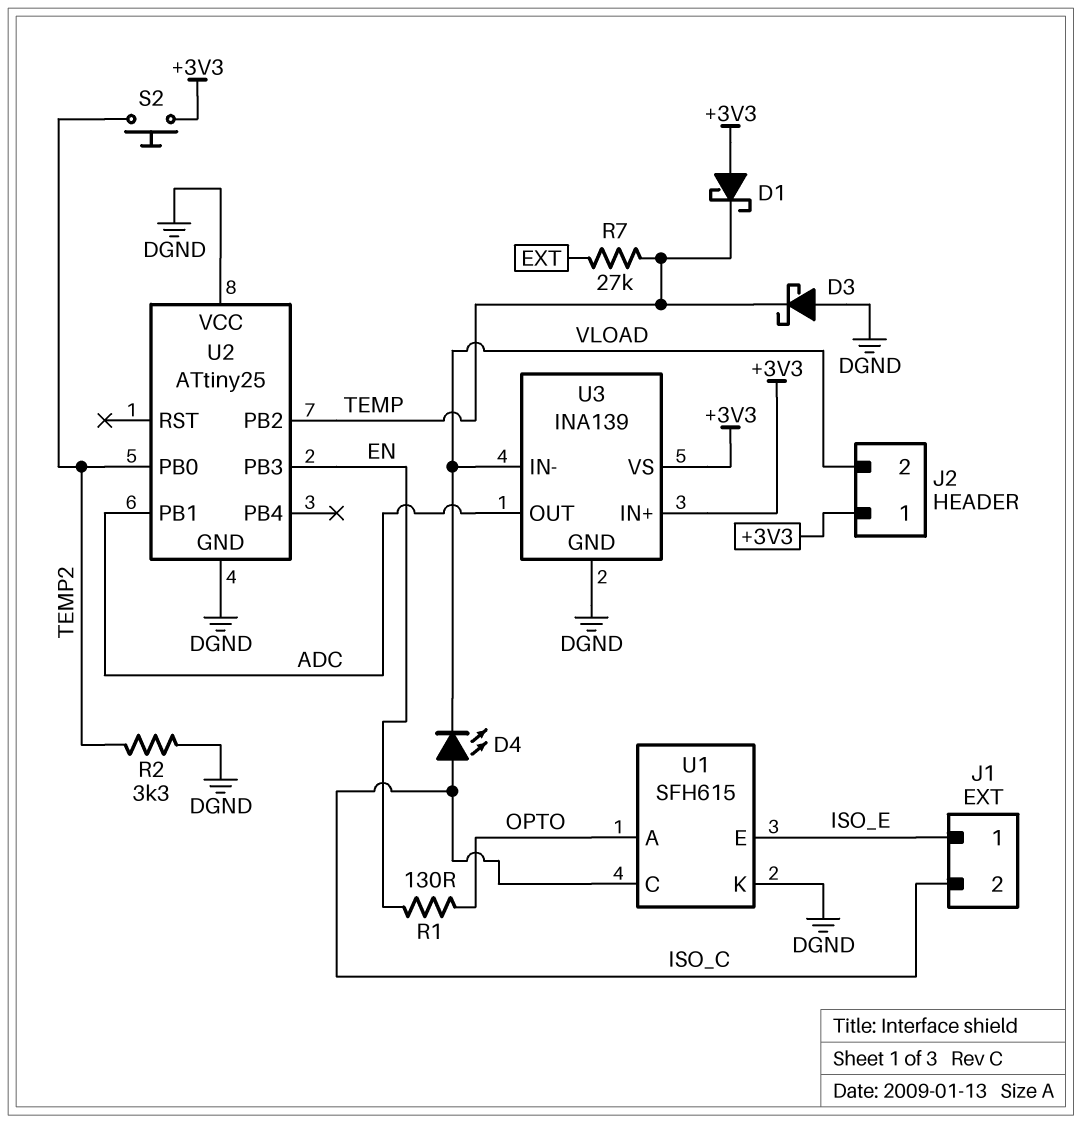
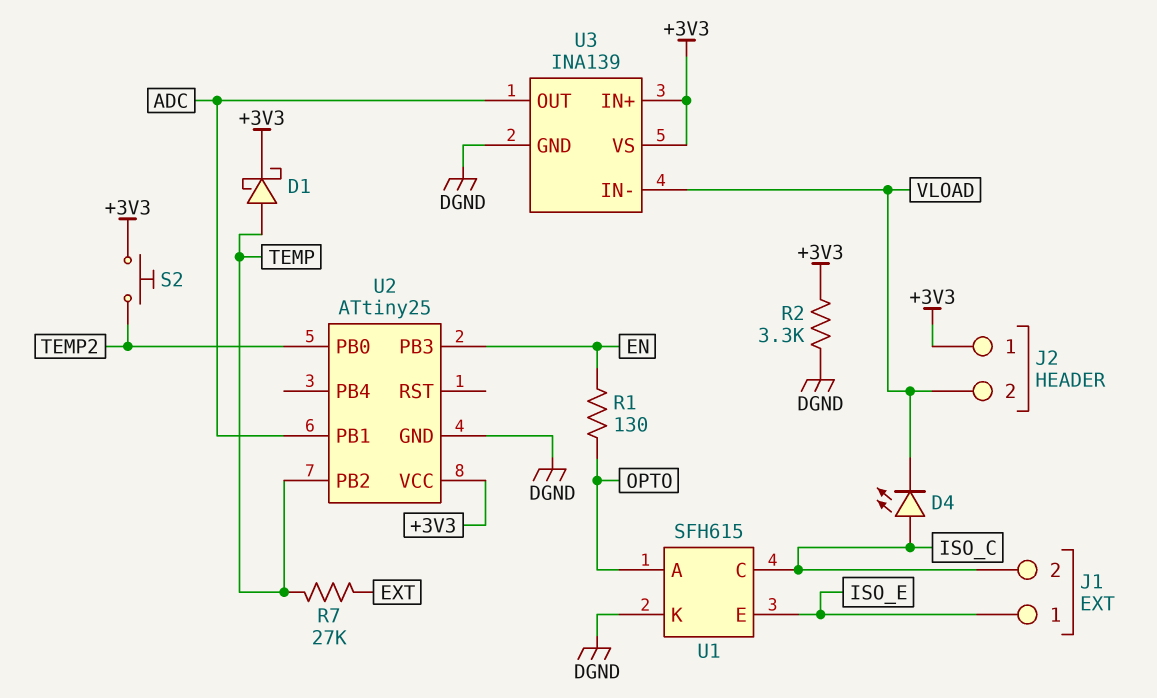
D1: schottky (A +3V3, K TEMP) -> schottky (A TEMP, K +3V3)
D3: schottky (A DGND, K TEMP) -> none
R2: 3.3k (DGND, TEMP2) -> 3.3k (+3V3, DGND)
U2 pin VCC: DGND -> +3V3

